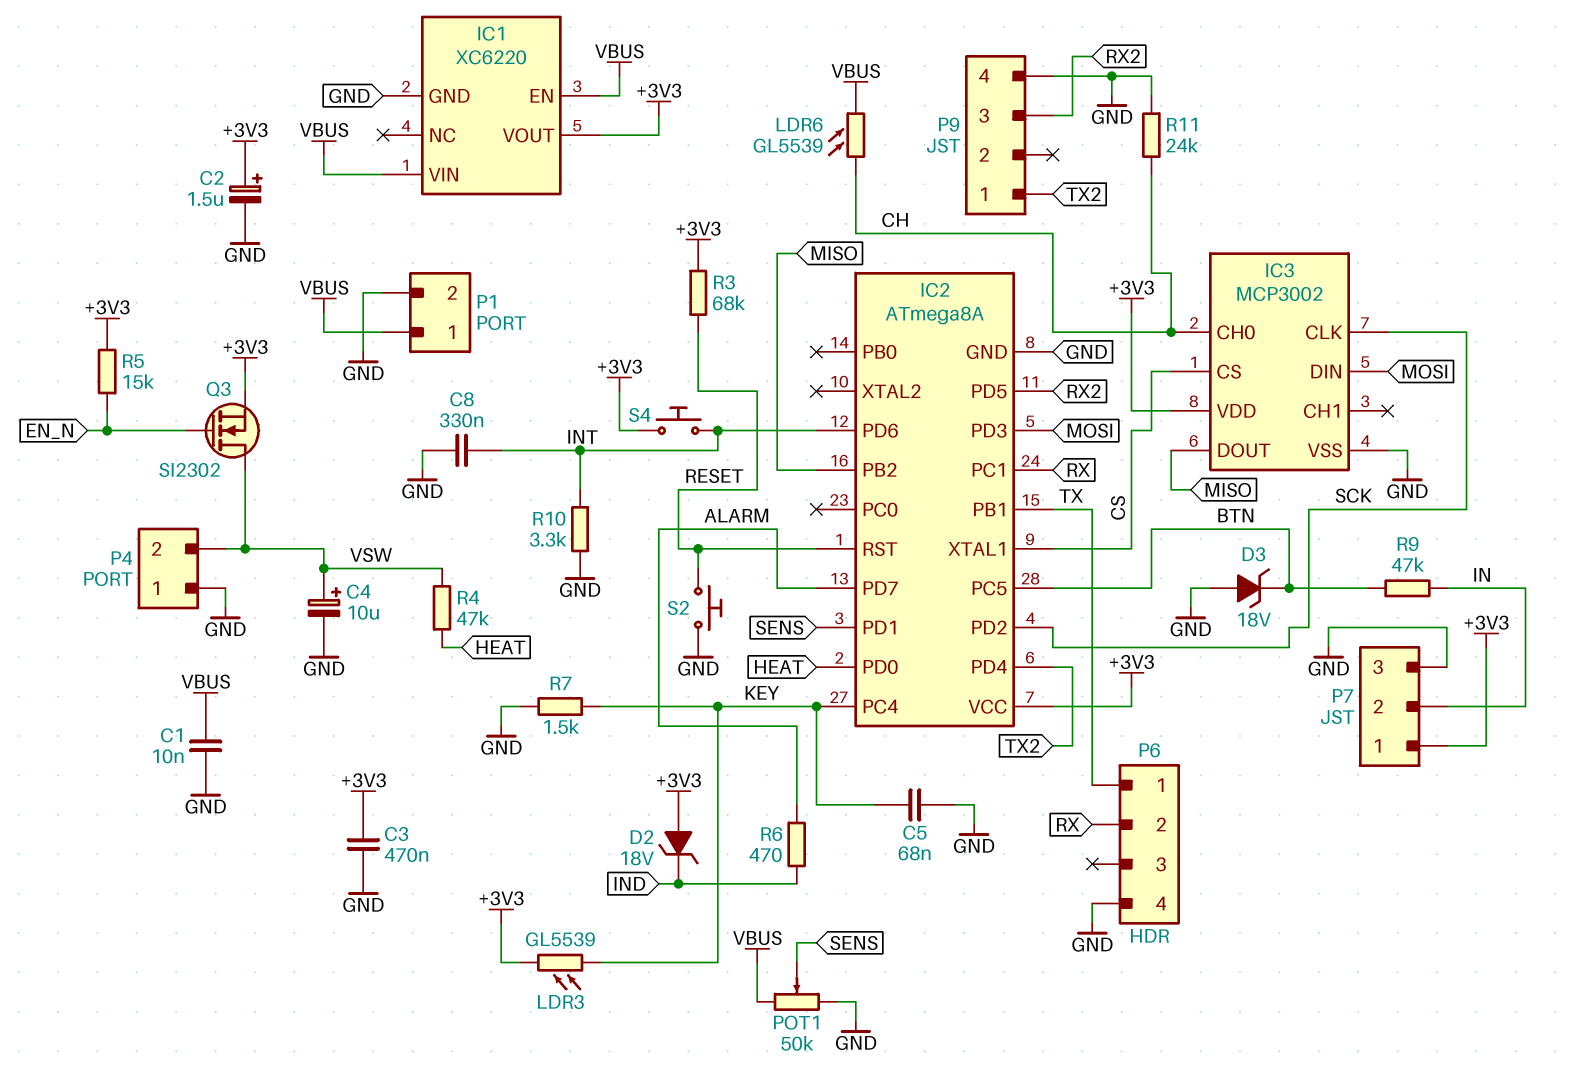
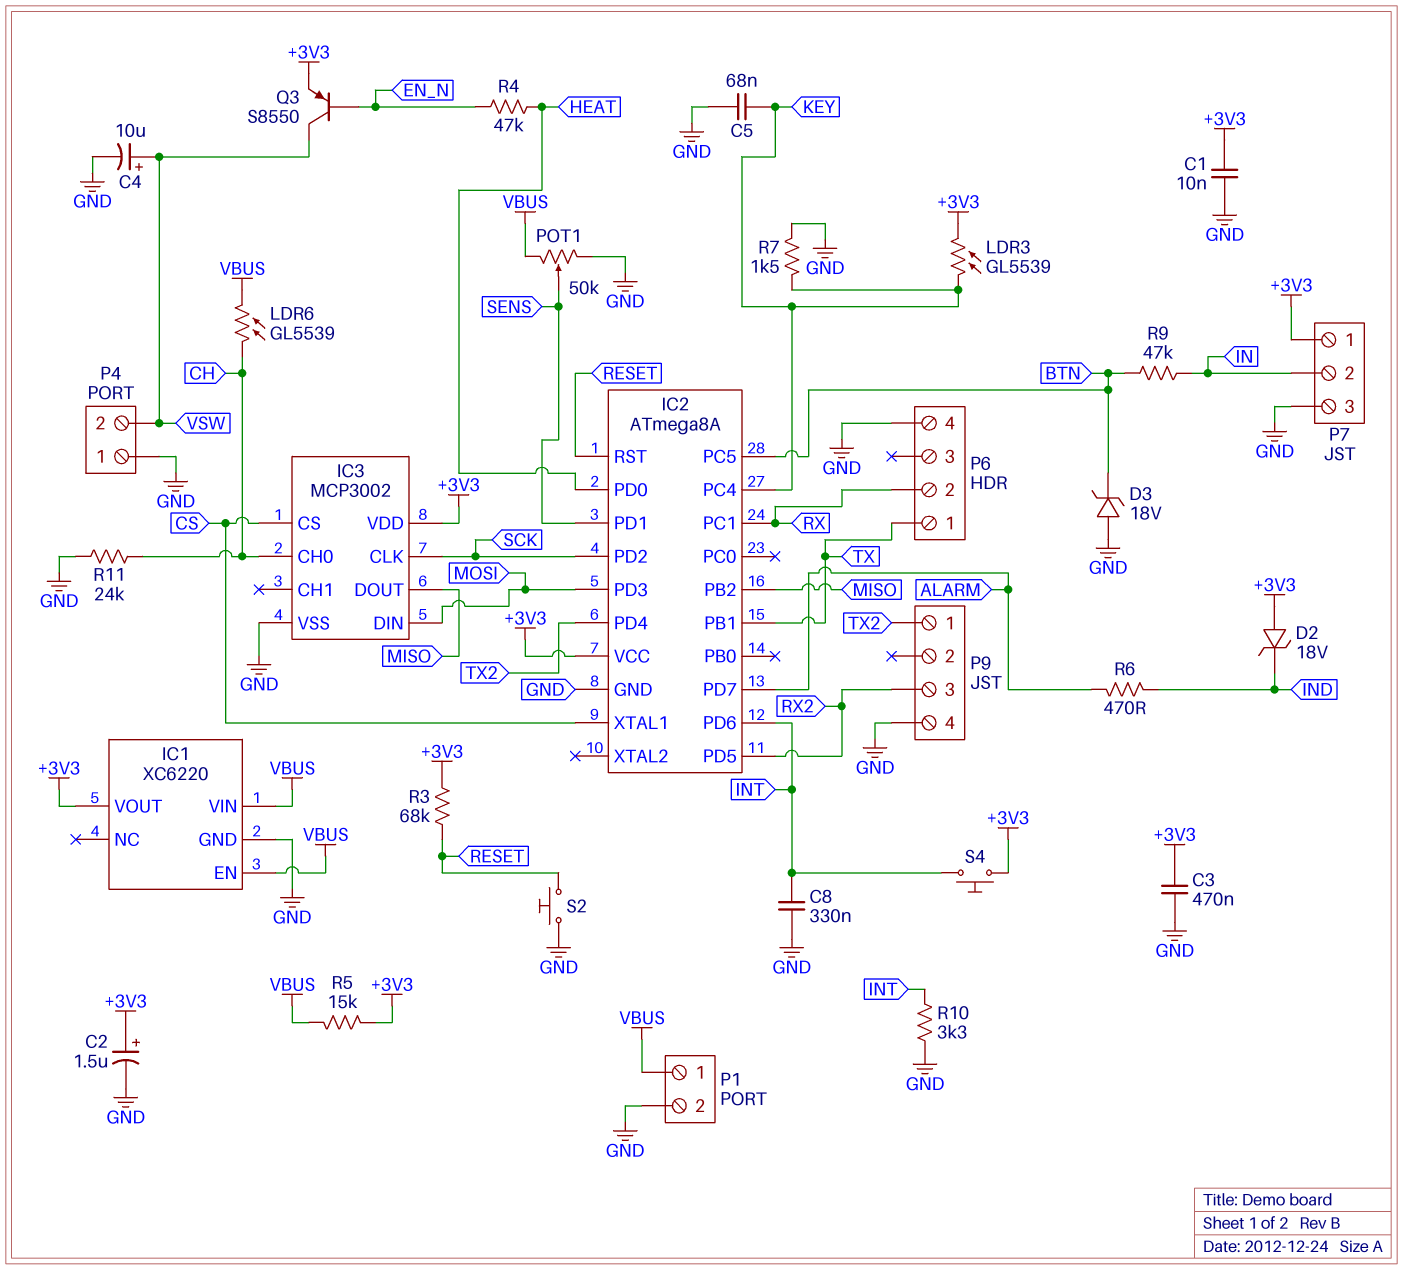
C1: 10nF (GND, VBUS) -> 10nF (+3V3, GND)
Q3: NMOS SI2302 (G EN_N, D VSW, S +3V3) -> PNP S8550 (B EN_N, C VSW, E +3V3)
R4: 47k (HEAT, VSW) -> 47k (EN_N, HEAT)
R5: 15k (+3V3, EN_N) -> 15k (+3V3, VBUS)

